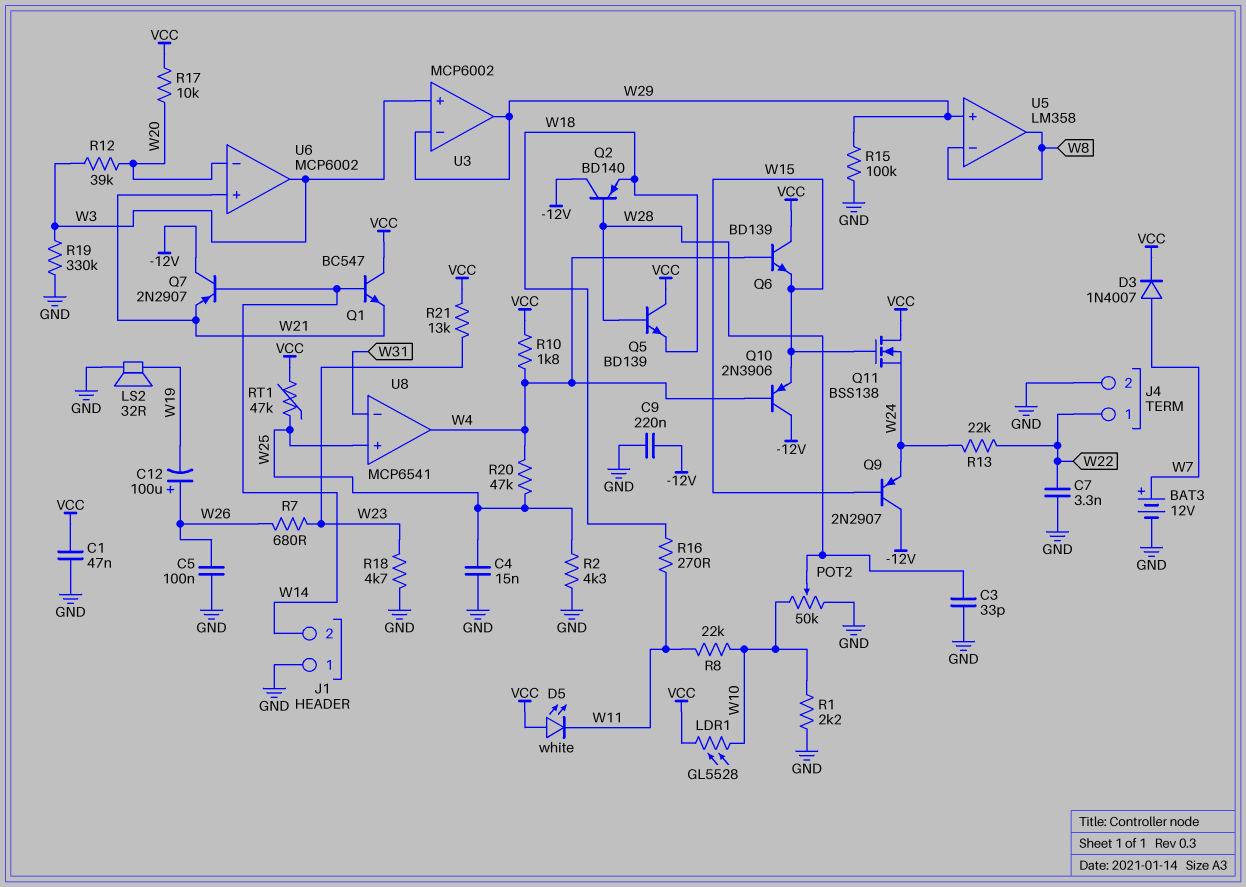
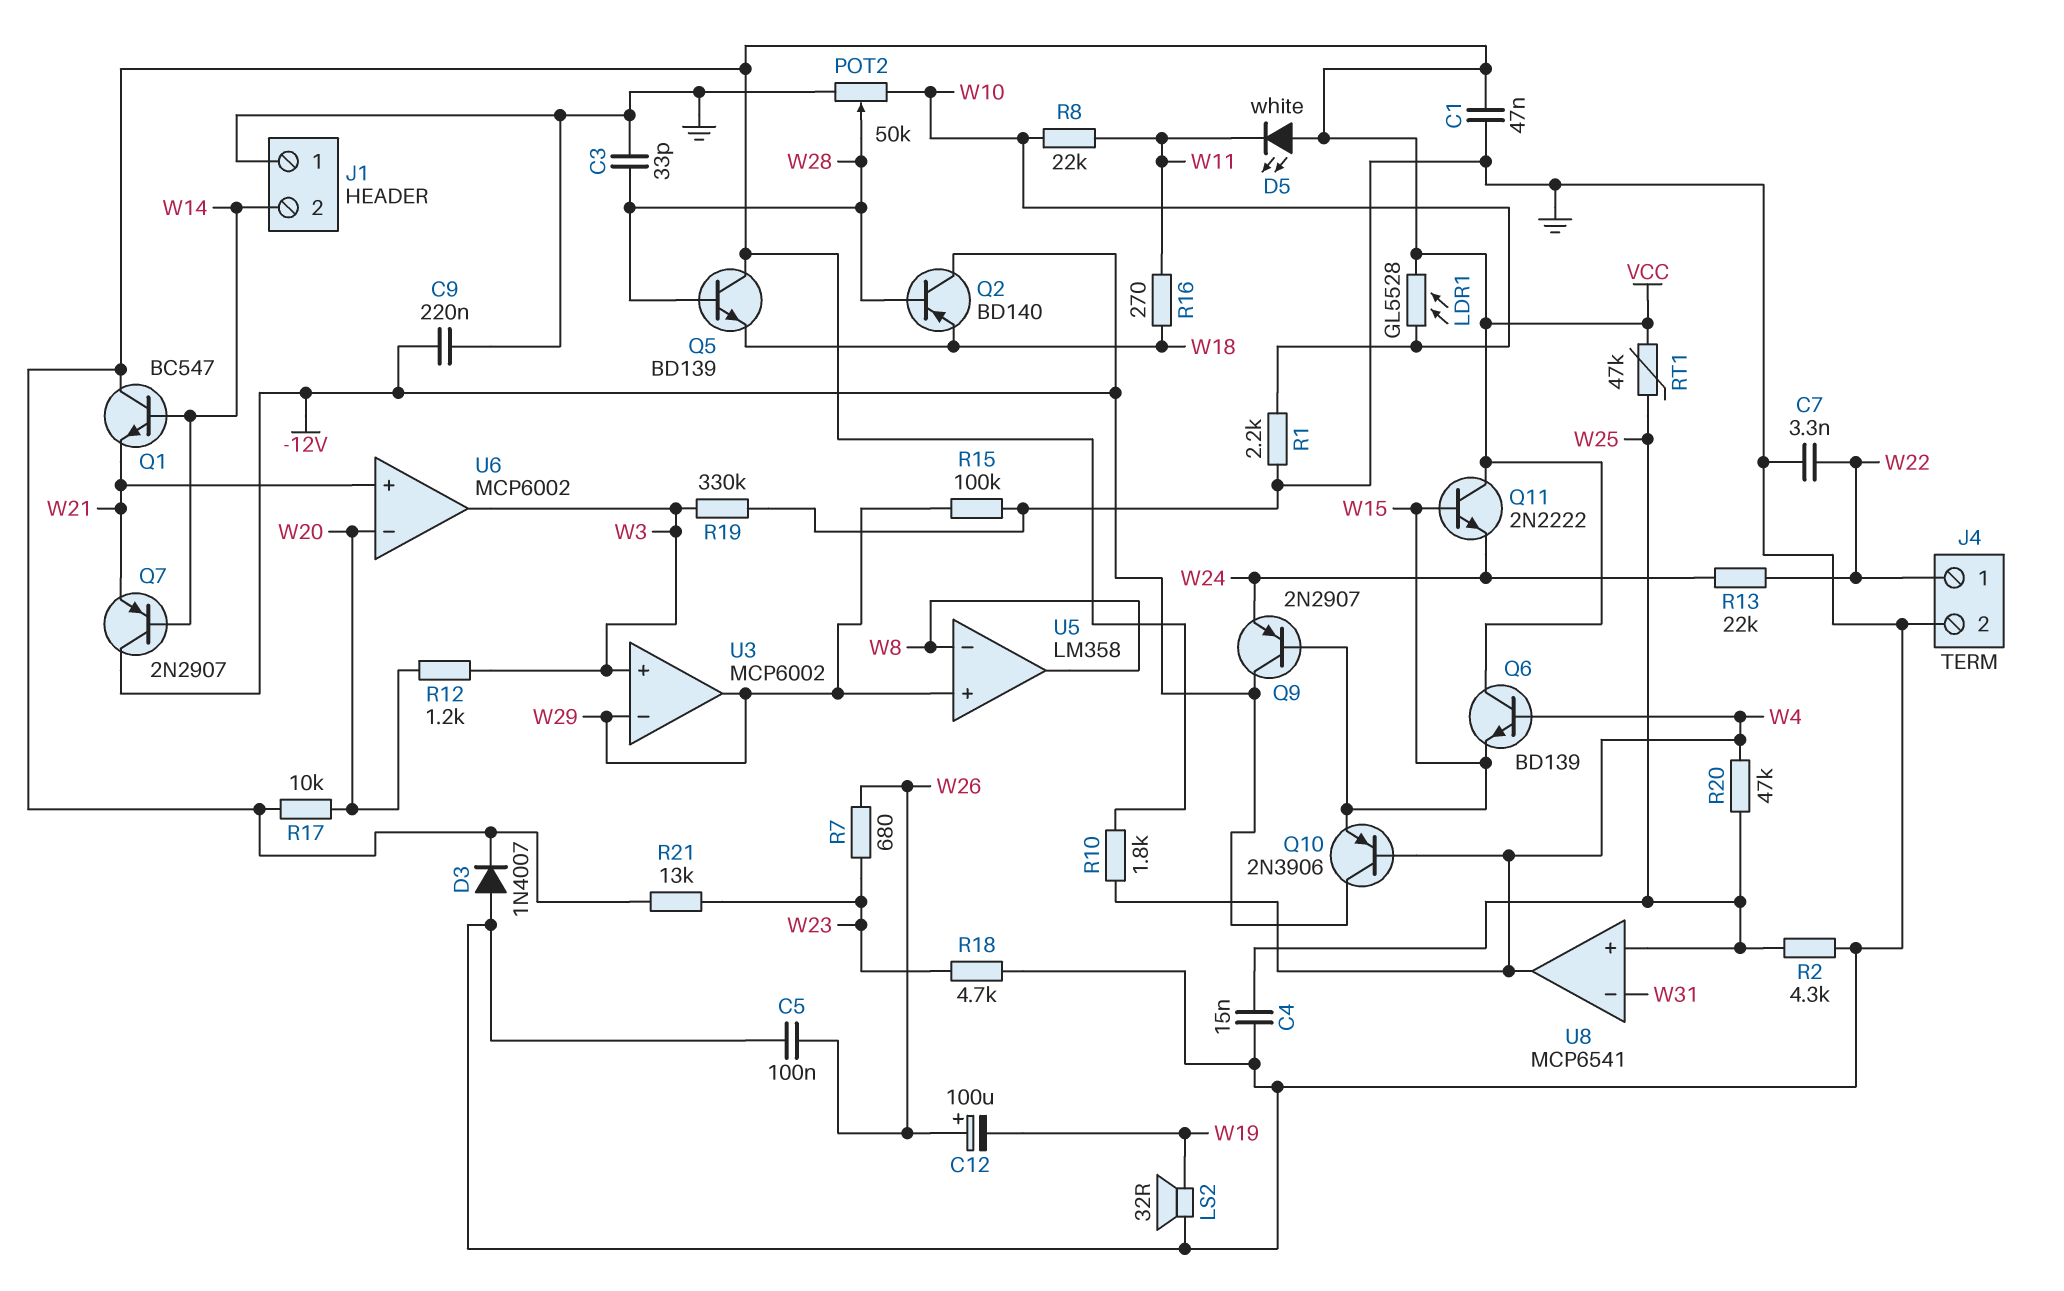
BAT3: 12V (plus W7, minus GND) -> none
D3: diode 1N4007 (A W7, K VCC) -> diode 1N4007 (A GND, K VCC)
Q11: NMOS BSS138 (G W15, D VCC, S W24) -> NPN 2N2222 (B W15, C VCC, E W24)
R12: 39k (W3, W20) -> 1.2k (W3, W20)

